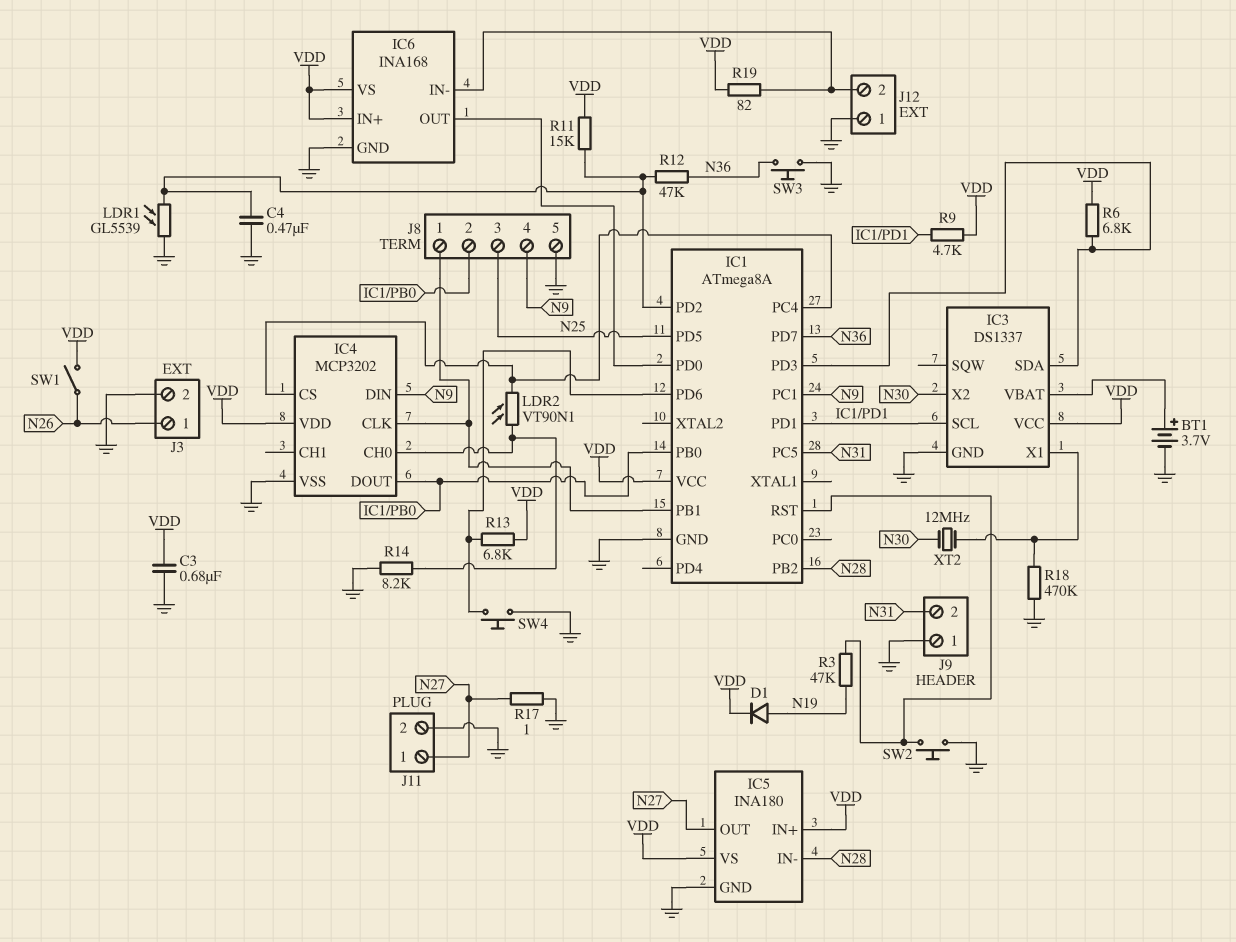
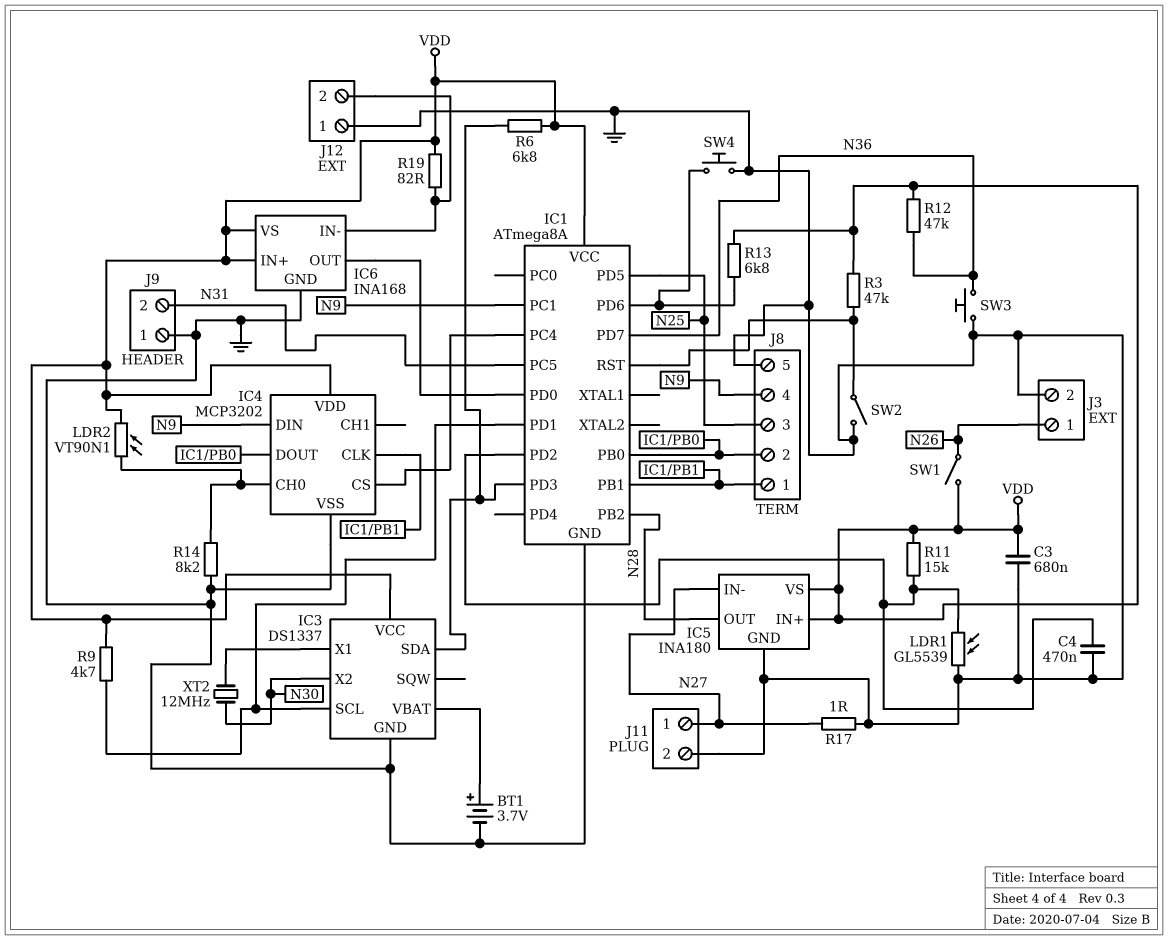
D1: diode (A N19, K VDD) -> none
IC5 pin IN-: N28 -> N27
IC5 pin OUT: N27 -> N28
LDR2: VT90N1 (IC1/PC4, IC4/CH0) -> VT90N1 (IC4/CH0, VDD)
R3: 47k (IC1/RST, N19) -> 47k (IC1/RST, VDD)
R12: 47k (IC1/PD2, N36) -> 47k (N36, VDD)
R18: 470k (GND, IC3/X1) -> none
SW2: button (GND, IC1/RST) -> switch (GND, IC1/RST)

